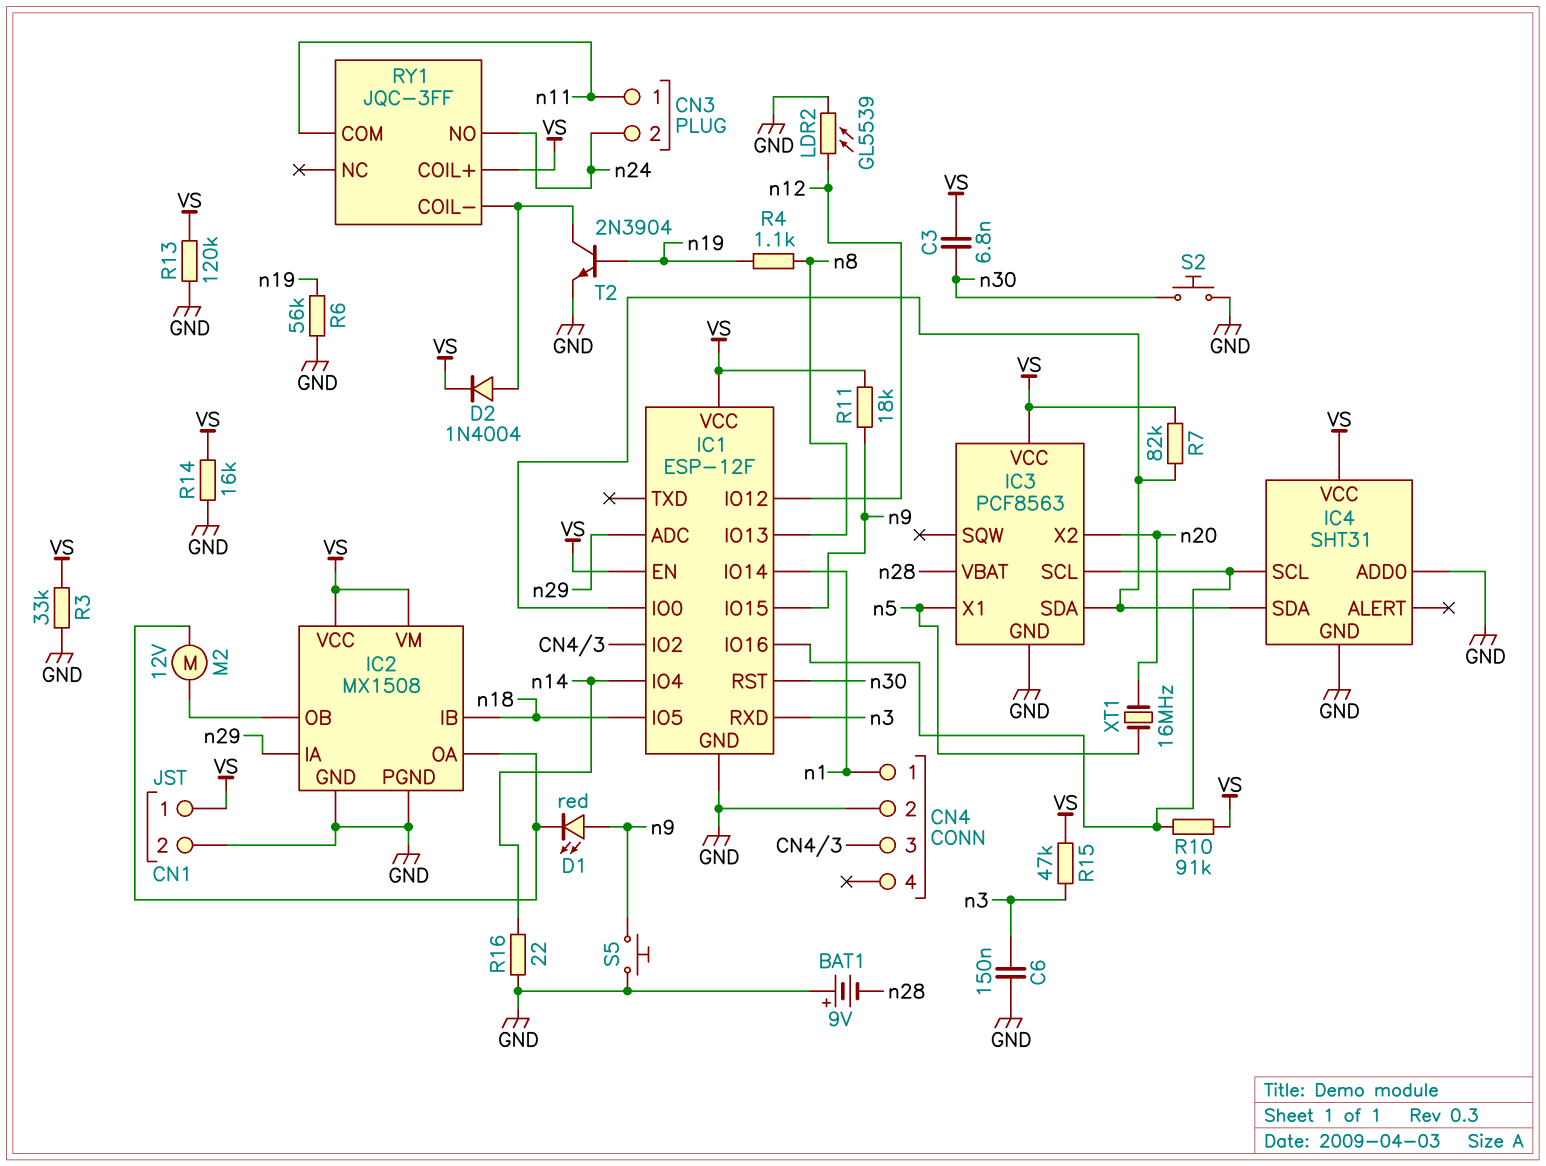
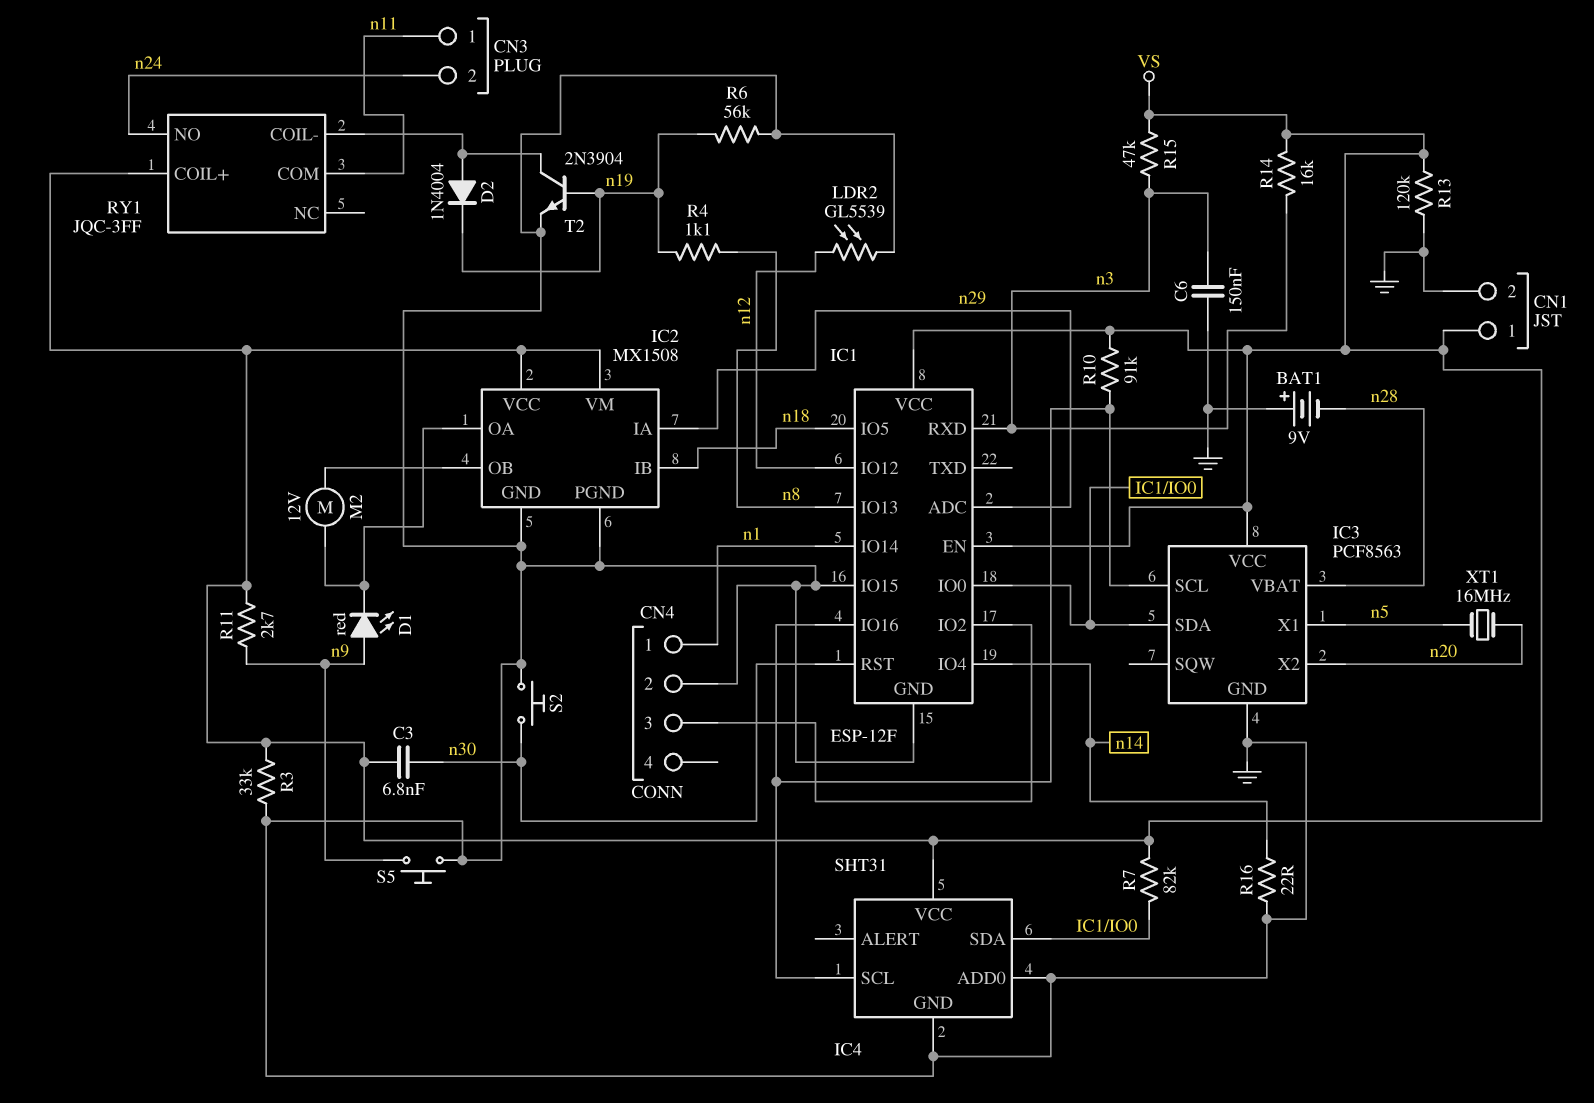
D2: diode 1N4004 (A RY1/COIL-, K VS) -> diode 1N4004 (A RY1/COIL-, K n19)
IC1 pin IO15: n9 -> GND
R11: 18k (VS, n9) -> 2.7k (VS, n9)
R14: 16k (GND, VS) -> 16k (VS, n3)

